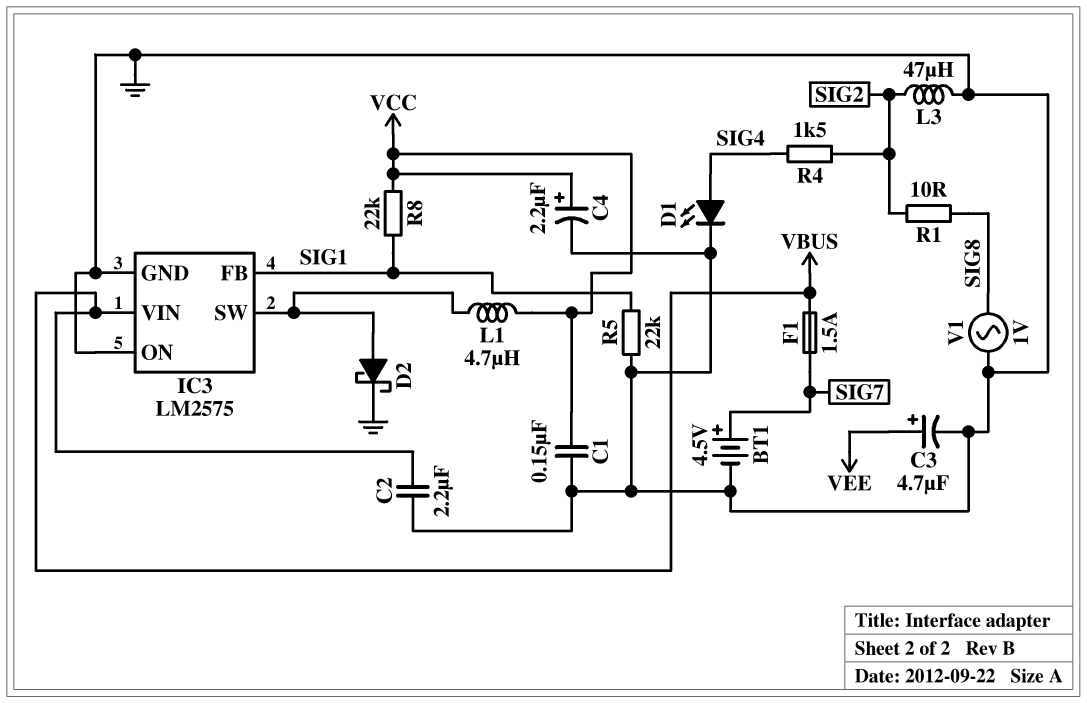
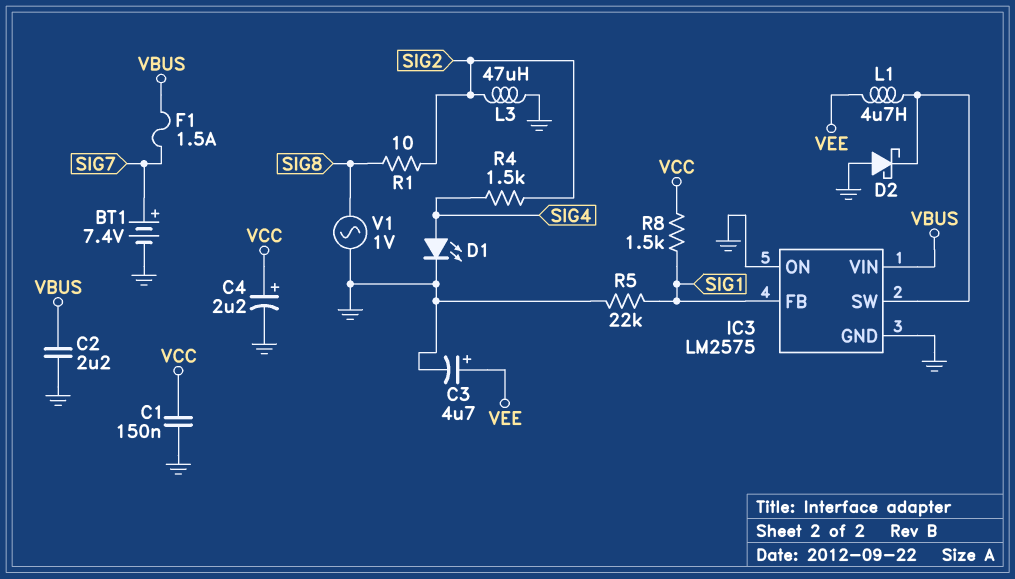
BT1: 4.5V (plus SIG7, minus GND) -> 7.4V (plus SIG7, minus GND)
D2: schottky (A IC3/SW, K GND) -> schottky (A GND, K IC3/SW)
L1: 4.7uH (IC3/SW, VCC) -> 4.7uH (IC3/SW, VEE)
R8: 22k (SIG1, VCC) -> 1.5k (SIG1, VCC)

